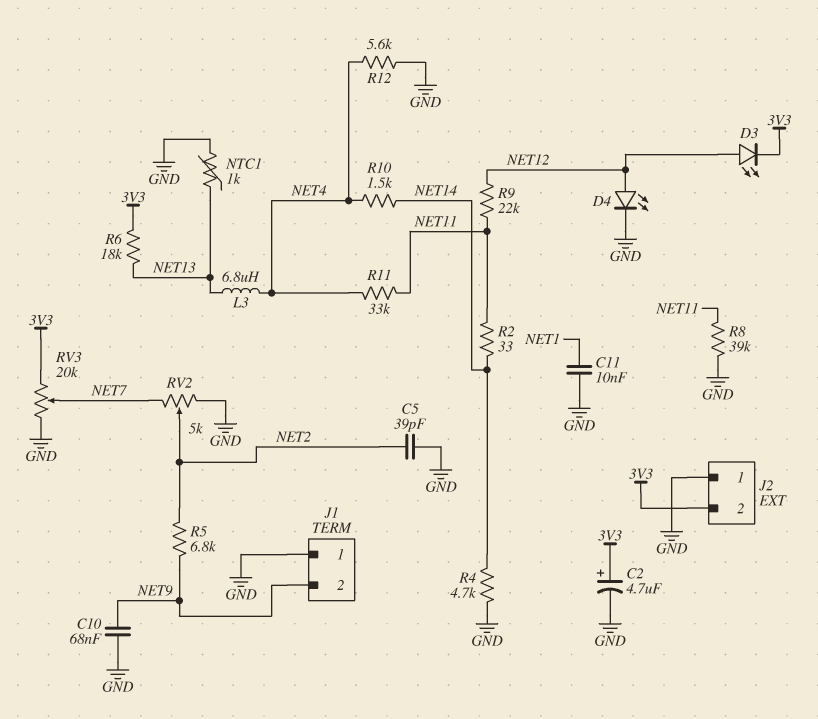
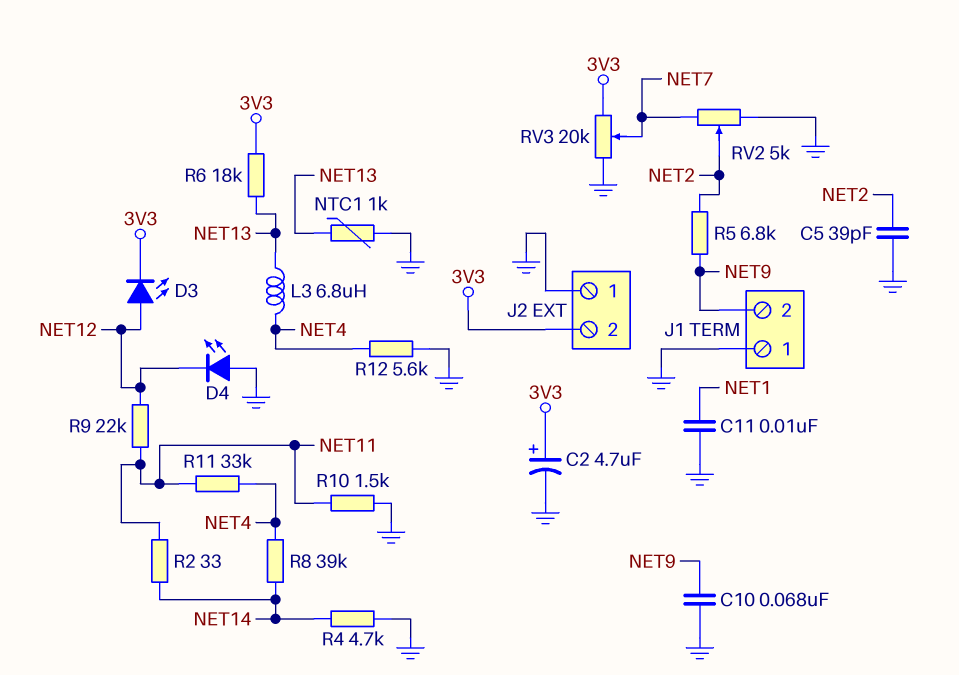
D4: LED (A NET12, K GND) -> LED (A GND, K NET12)
R8: 39k (GND, NET11) -> 39k (NET4, NET14)
R10: 1.5k (NET4, NET14) -> 1.5k (GND, NET11)

